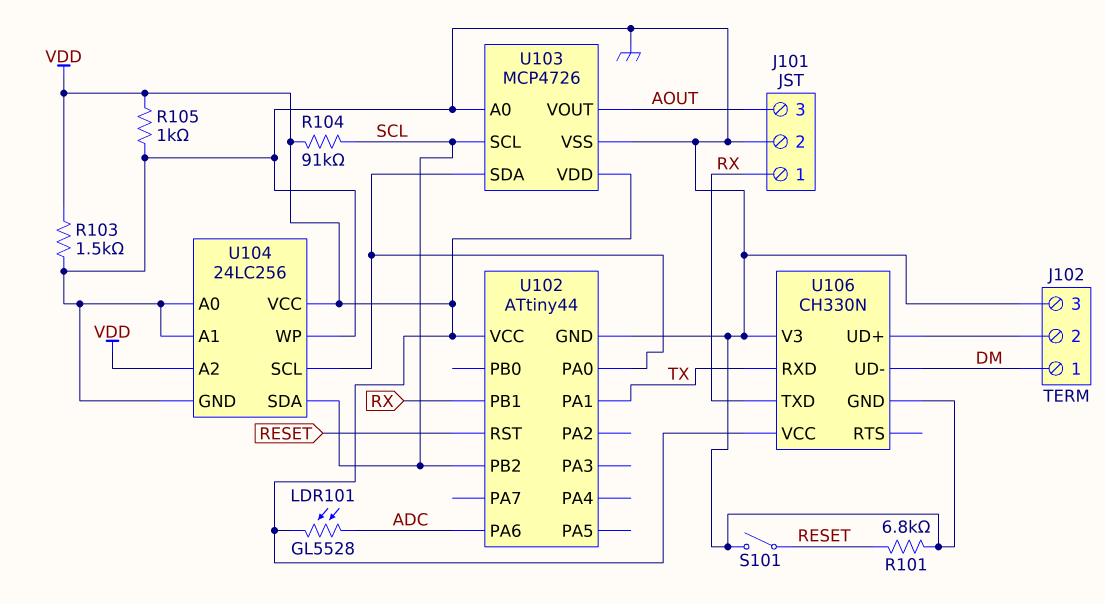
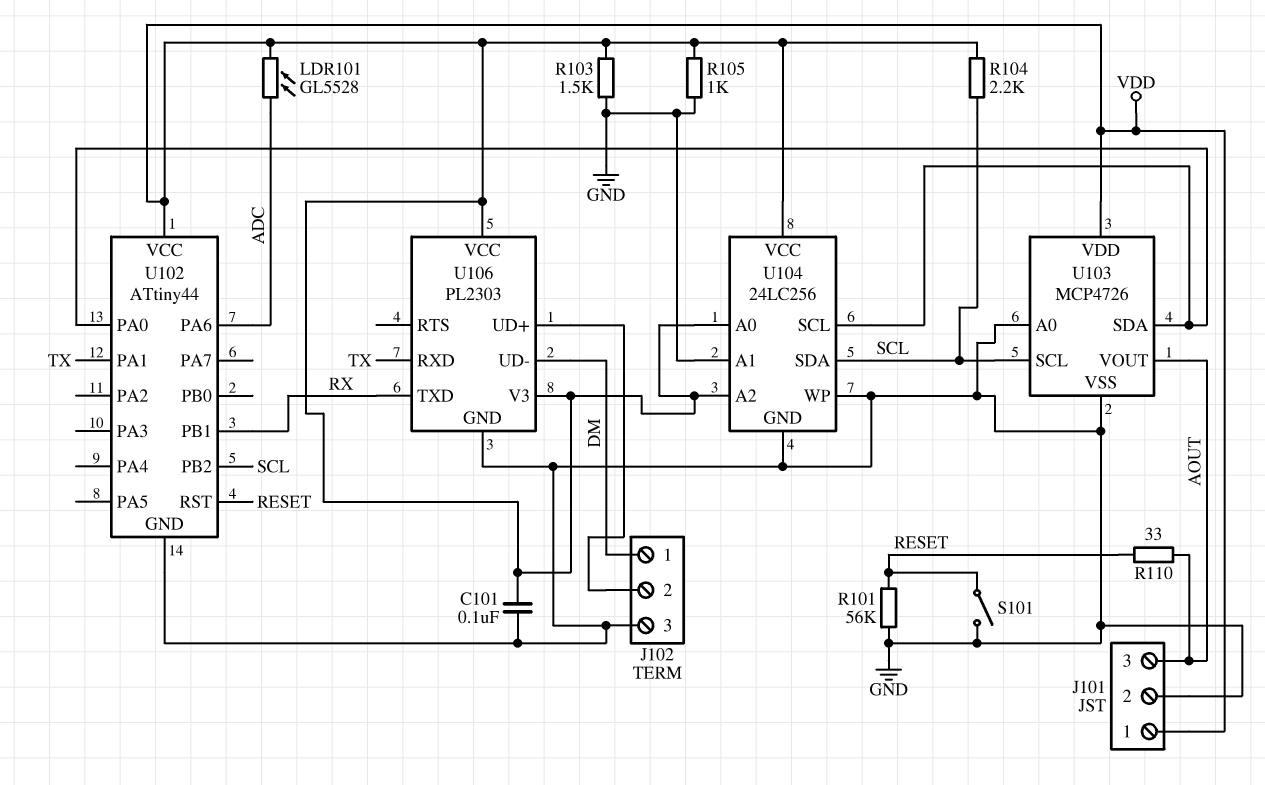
C101: none -> 100nF (GND, VDD)
J101 pin 1: RX -> VDD
R101: 6.8k (GND, RESET) -> 56k (GND, RESET)
R104: 91k (SCL, VDD) -> 2.2k (SCL, VDD)
R110: none -> 33 (AOUT, RESET)
U104 pin A0: GND -> VDD
U106: CH330N -> PL2303
U106 pin V3: GND -> VDD

